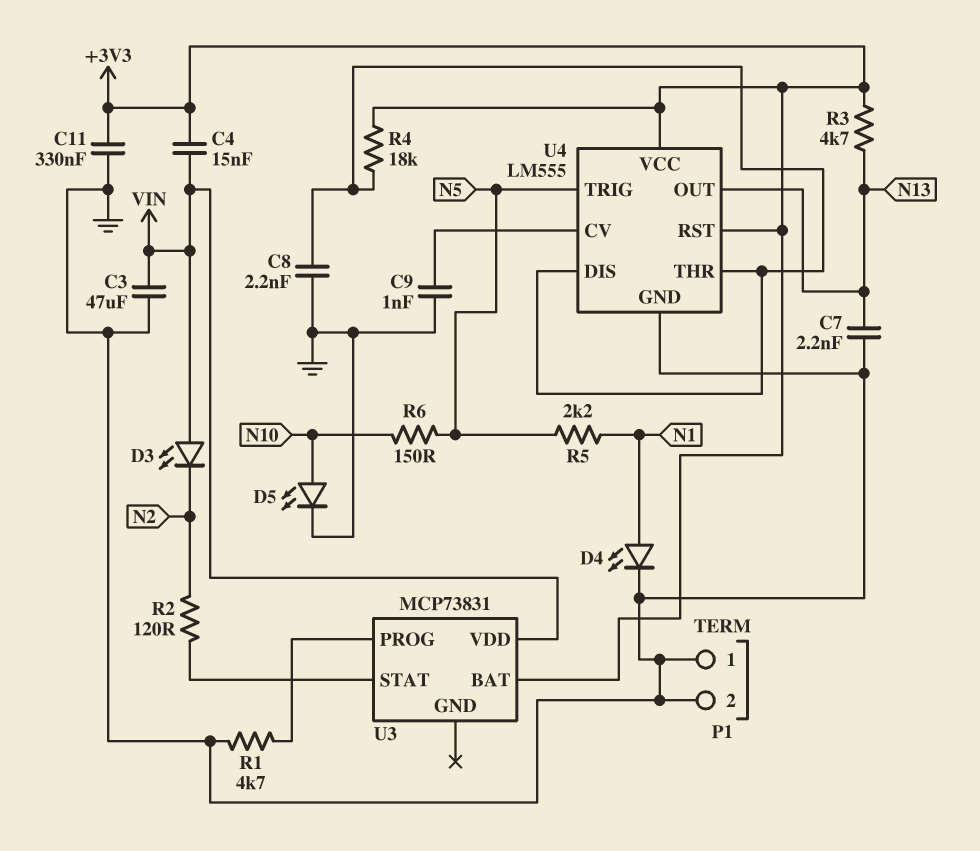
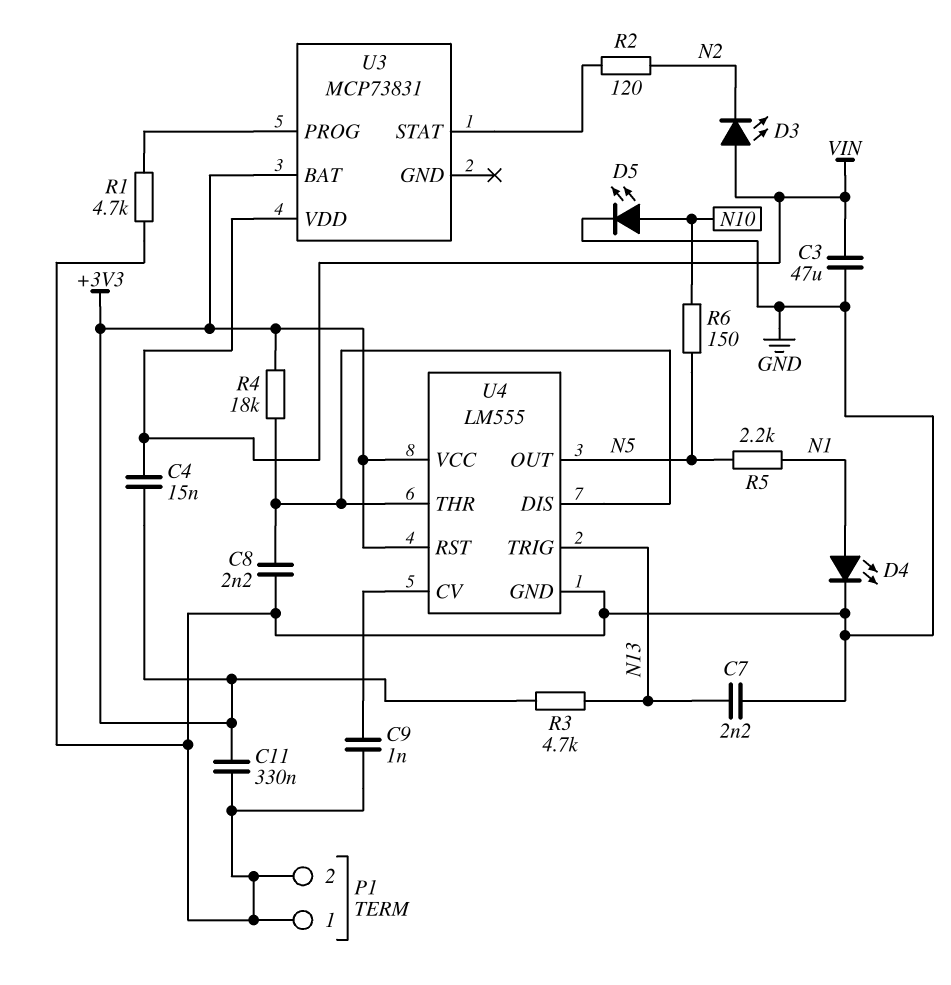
U4 pin OUT: N13 -> N5
U4 pin TRIG: N5 -> N13

